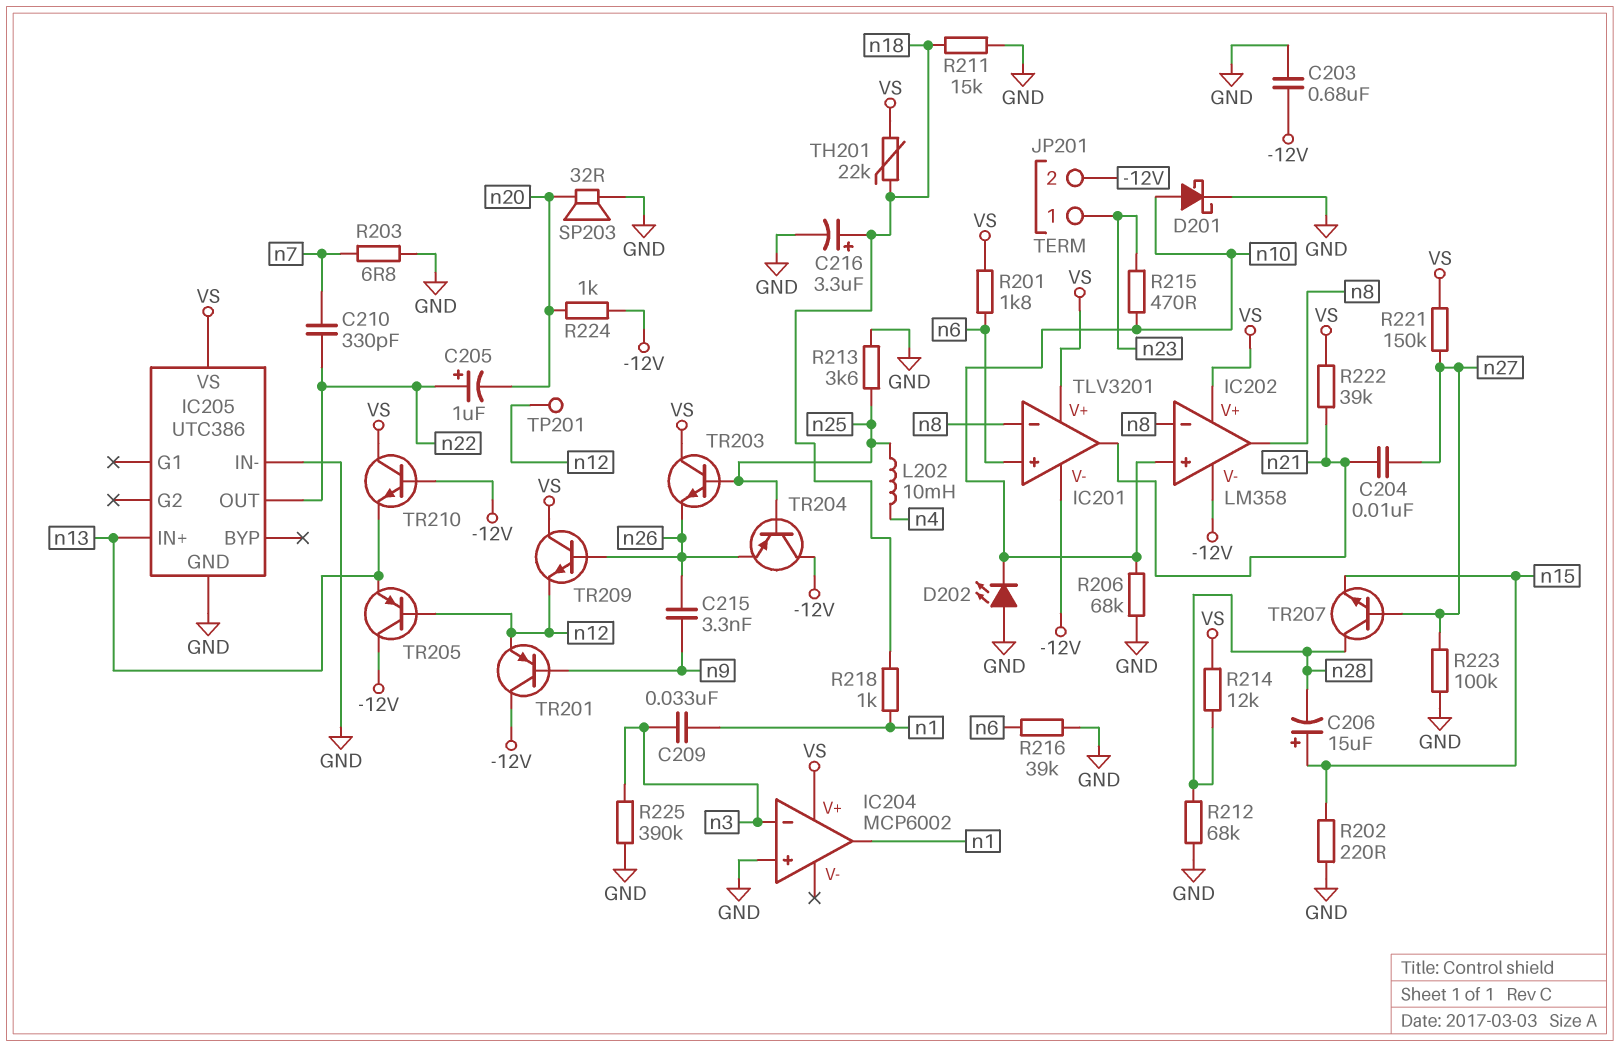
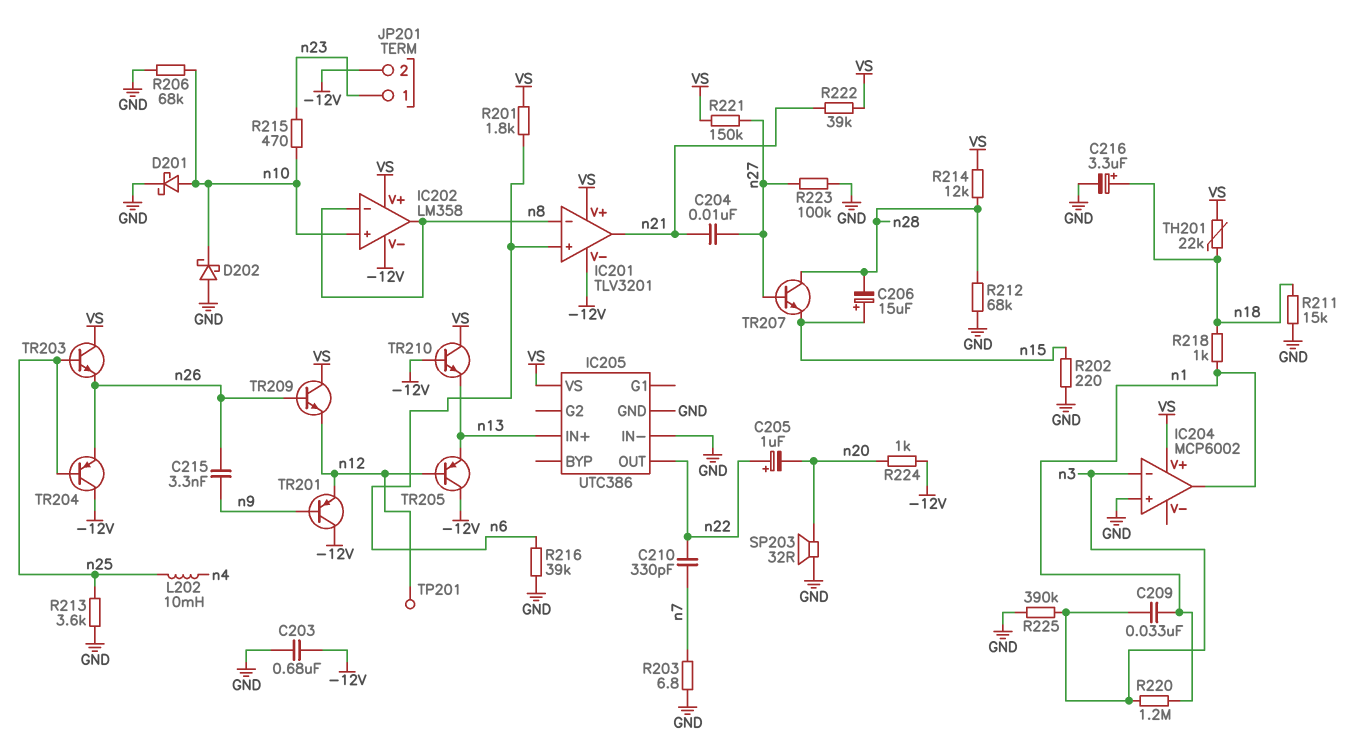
D202: LED (A GND, K n10) -> schottky (A GND, K n10)
R220: none -> 1.2M (n1, n3)

